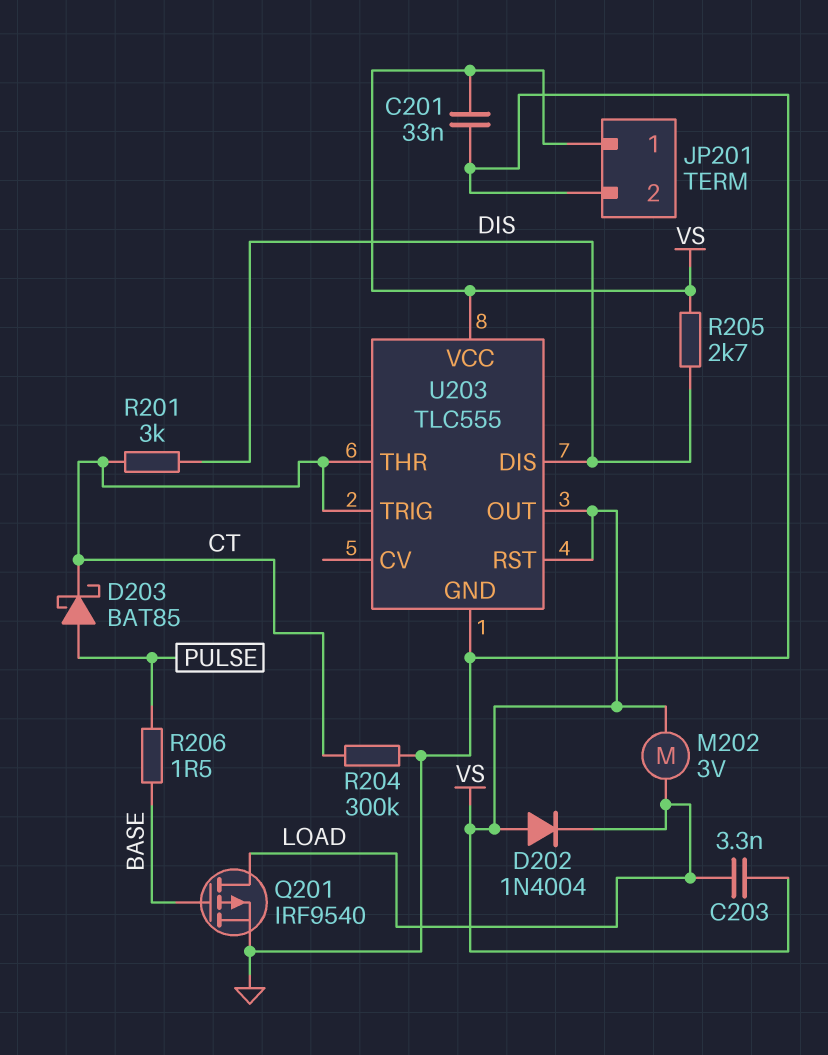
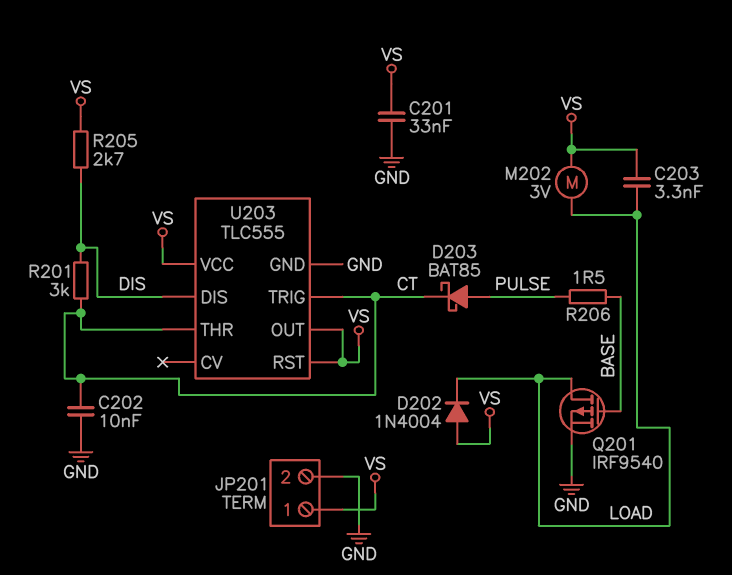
C202: none -> 10nF (CT, GND)
R204: 300k (CT, GND) -> none

